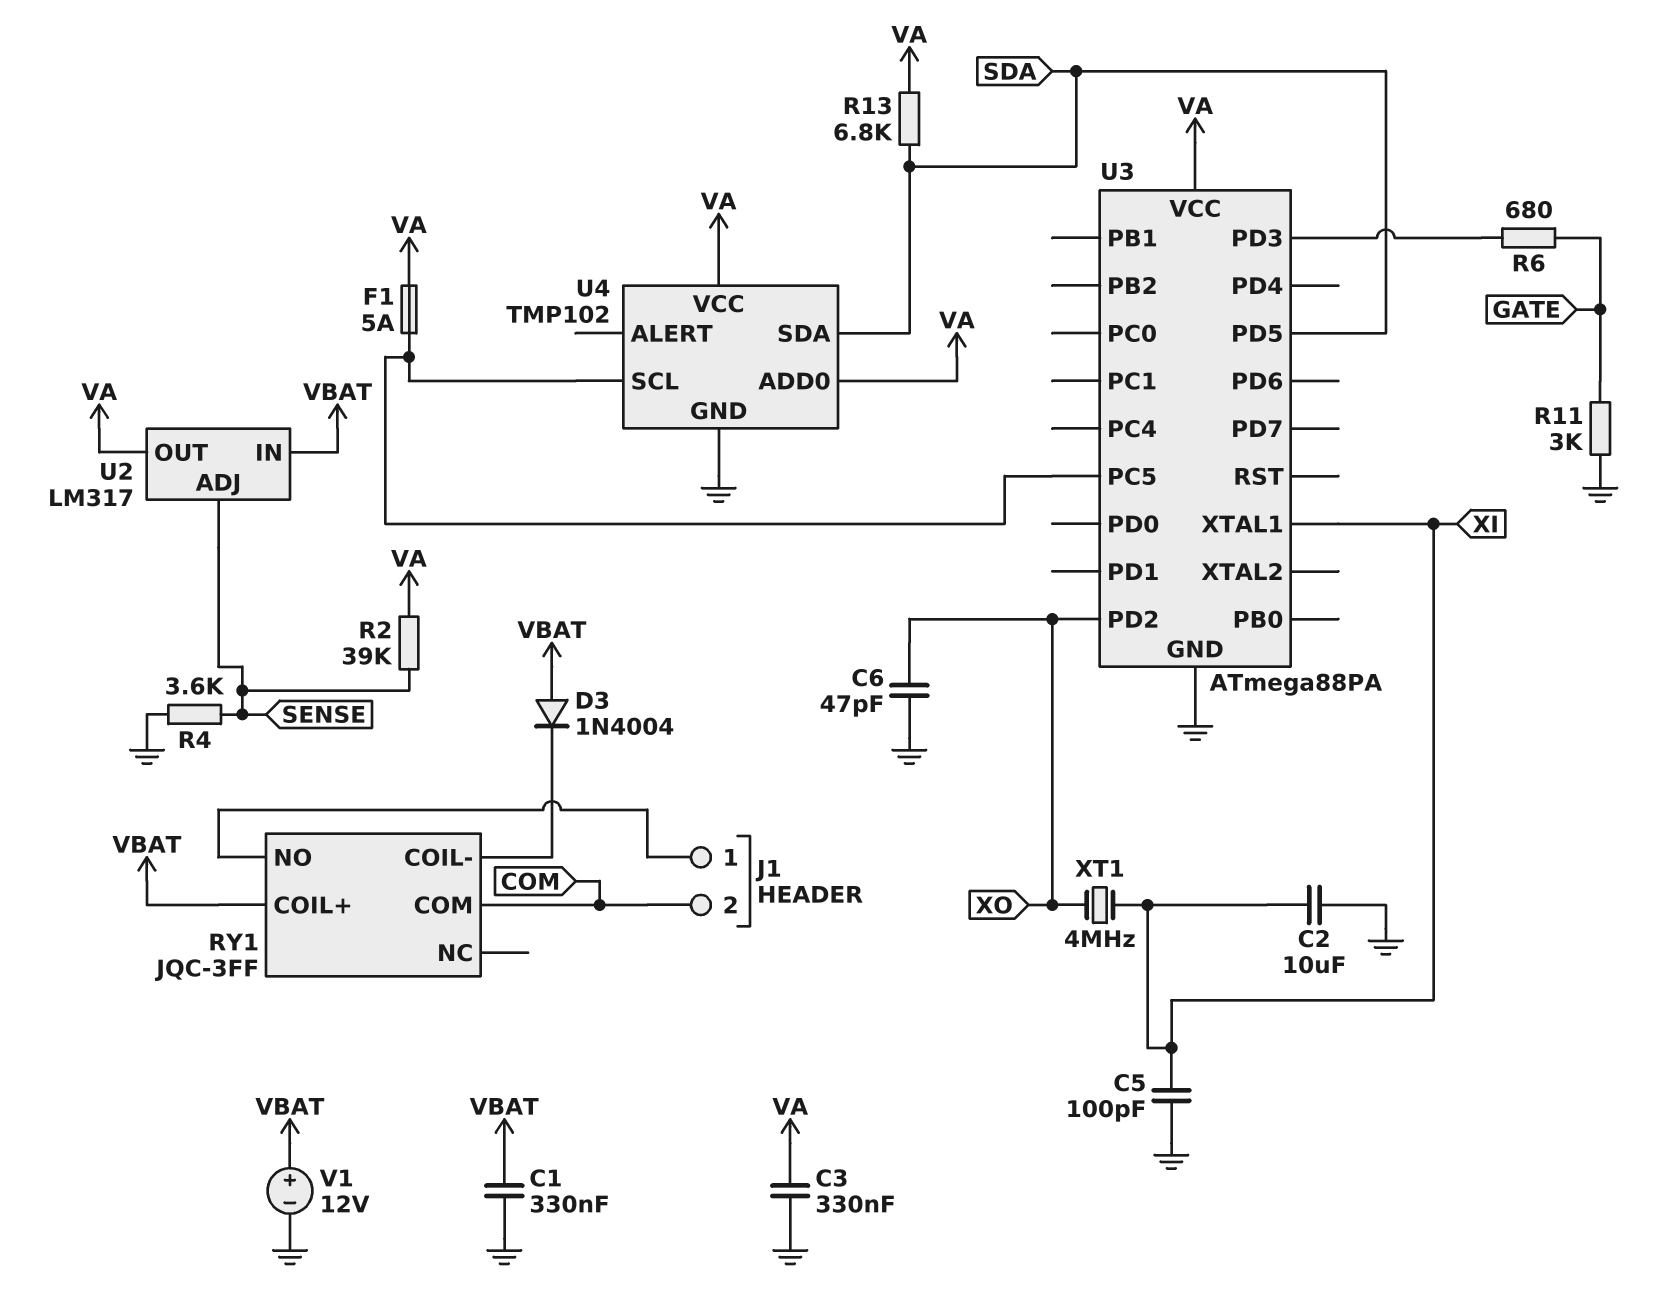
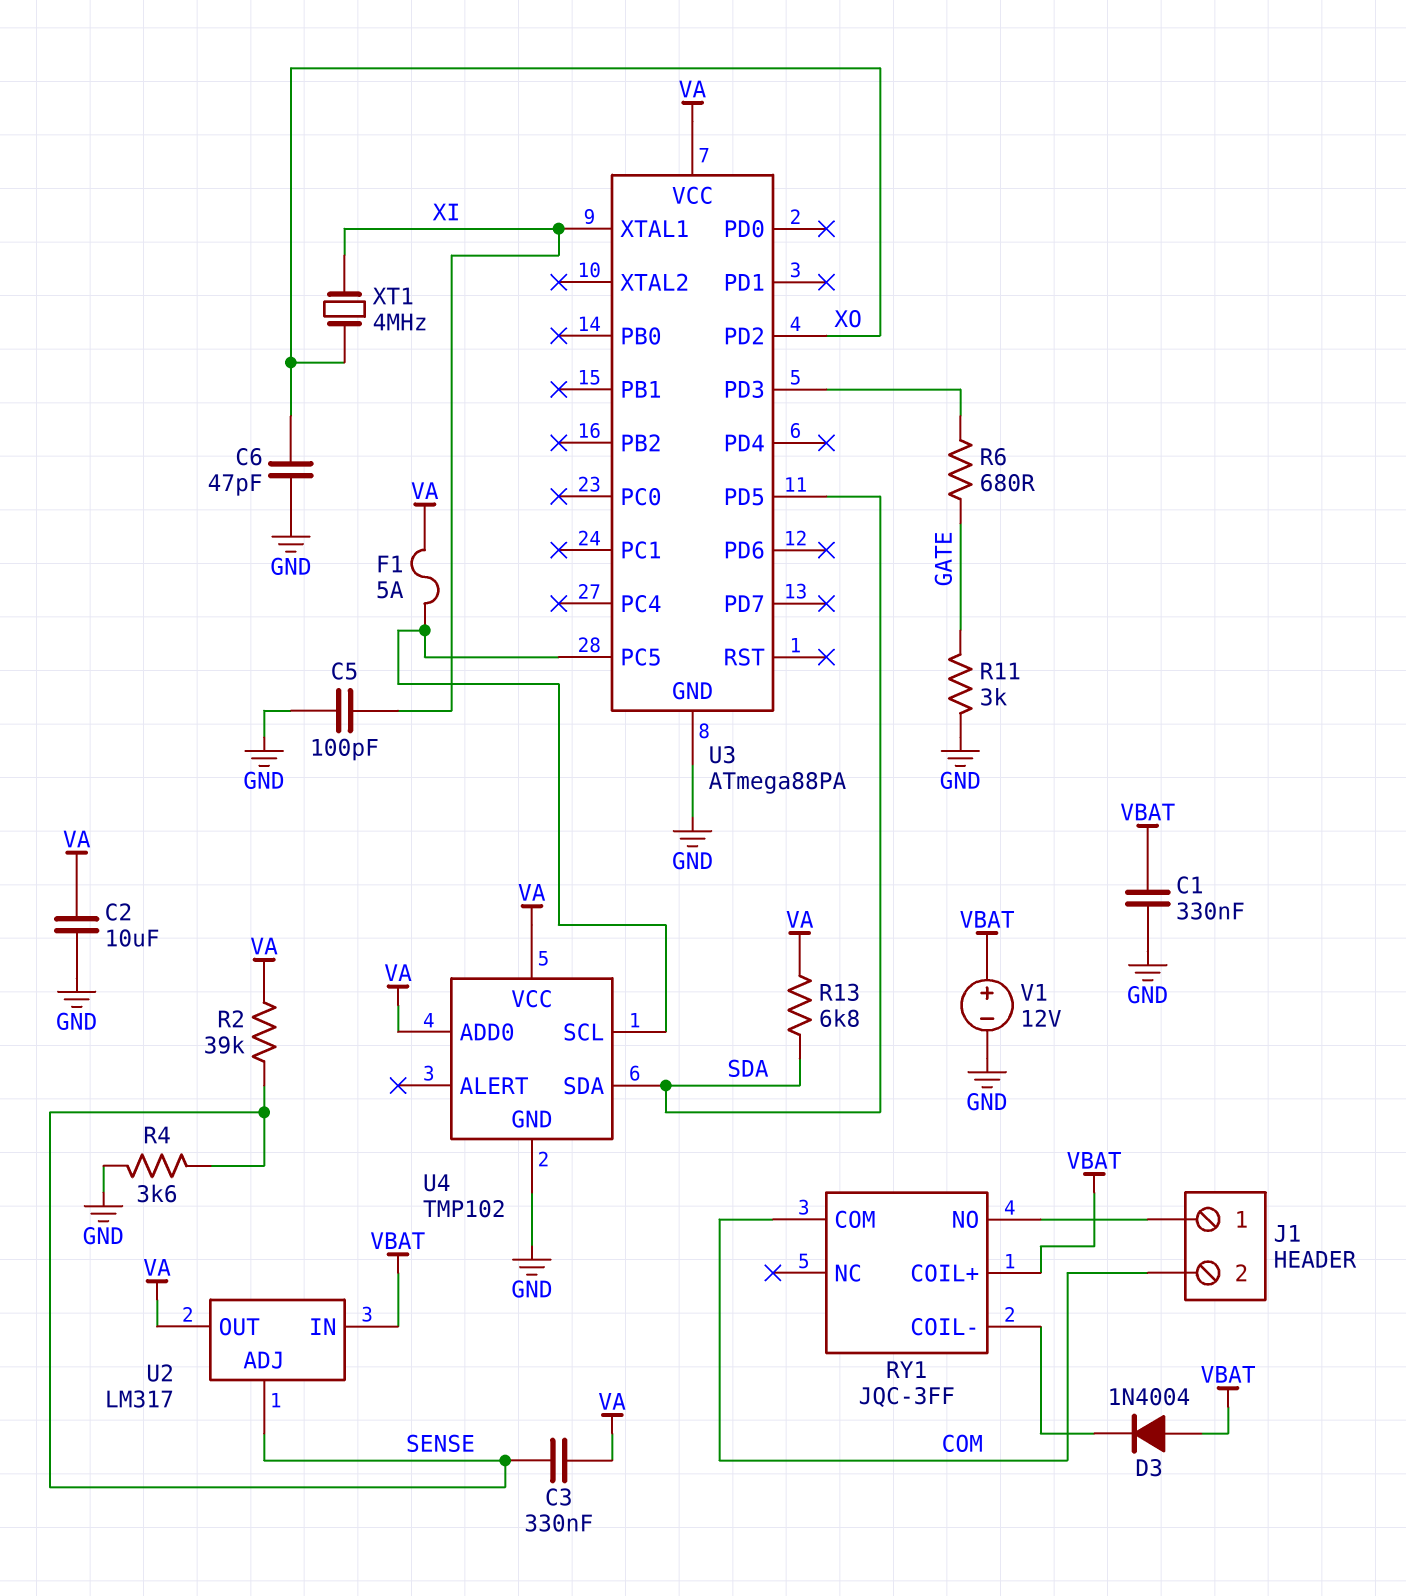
C2: 10uF (GND, XI) -> 10uF (GND, VA)
C3: 330nF (GND, VA) -> 330nF (SENSE, VA)

